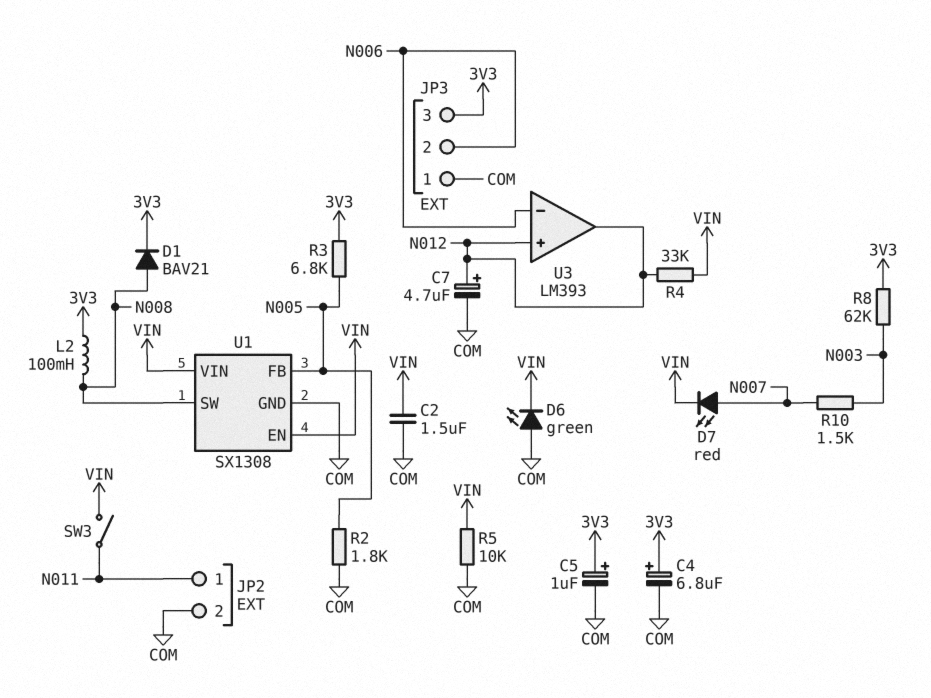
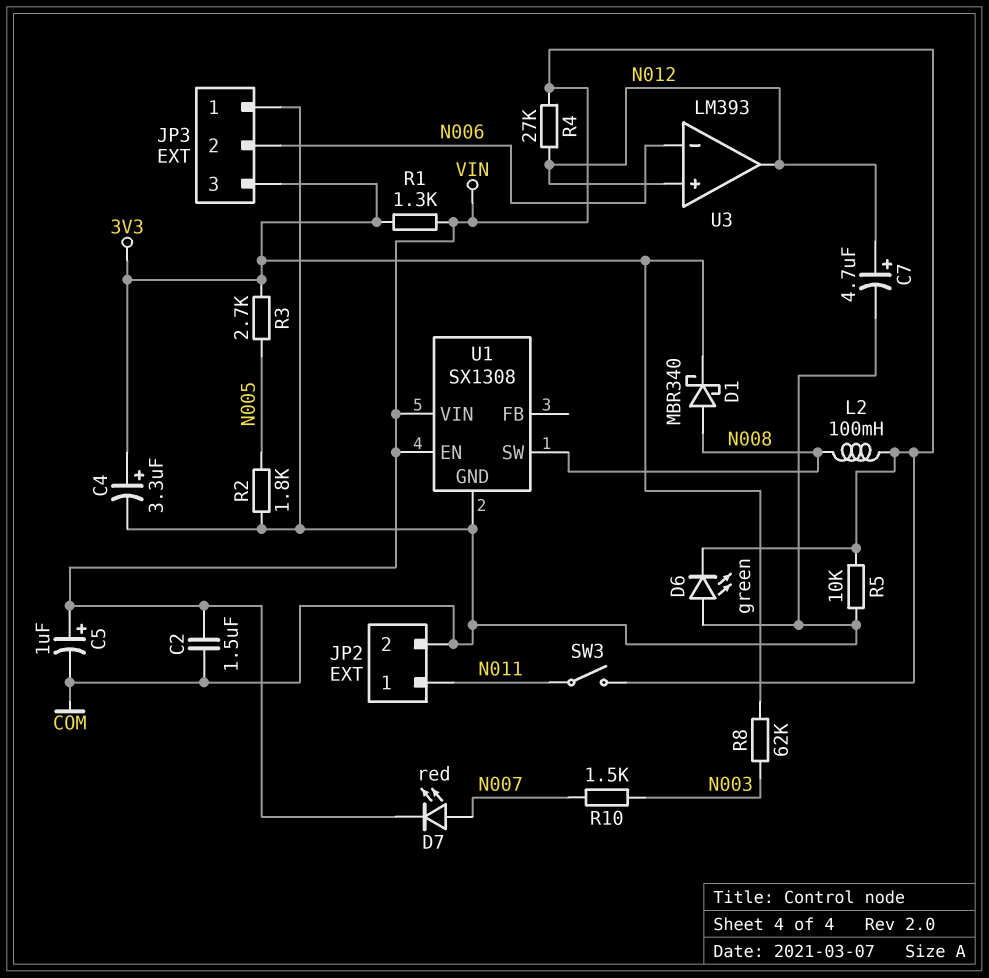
C4: 6.8uF (plus 3V3, minus COM) -> 3.3uF (plus 3V3, minus COM)
C5: 1uF (plus 3V3, minus COM) -> 1uF (plus VIN, minus COM)
D1: diode BAV21 (A N008, K 3V3) -> schottky MBR340 (A N008, K 3V3)
L2: 100mH (3V3, N008) -> 100mH (N008, VIN)
R1: none -> 1.3k (3V3, VIN)
R3: 6.8k (3V3, N005) -> 2.7k (3V3, N005)
R4: 33k (N012, VIN) -> 27k (N012, VIN)
U1 pin FB: N005 -> none

